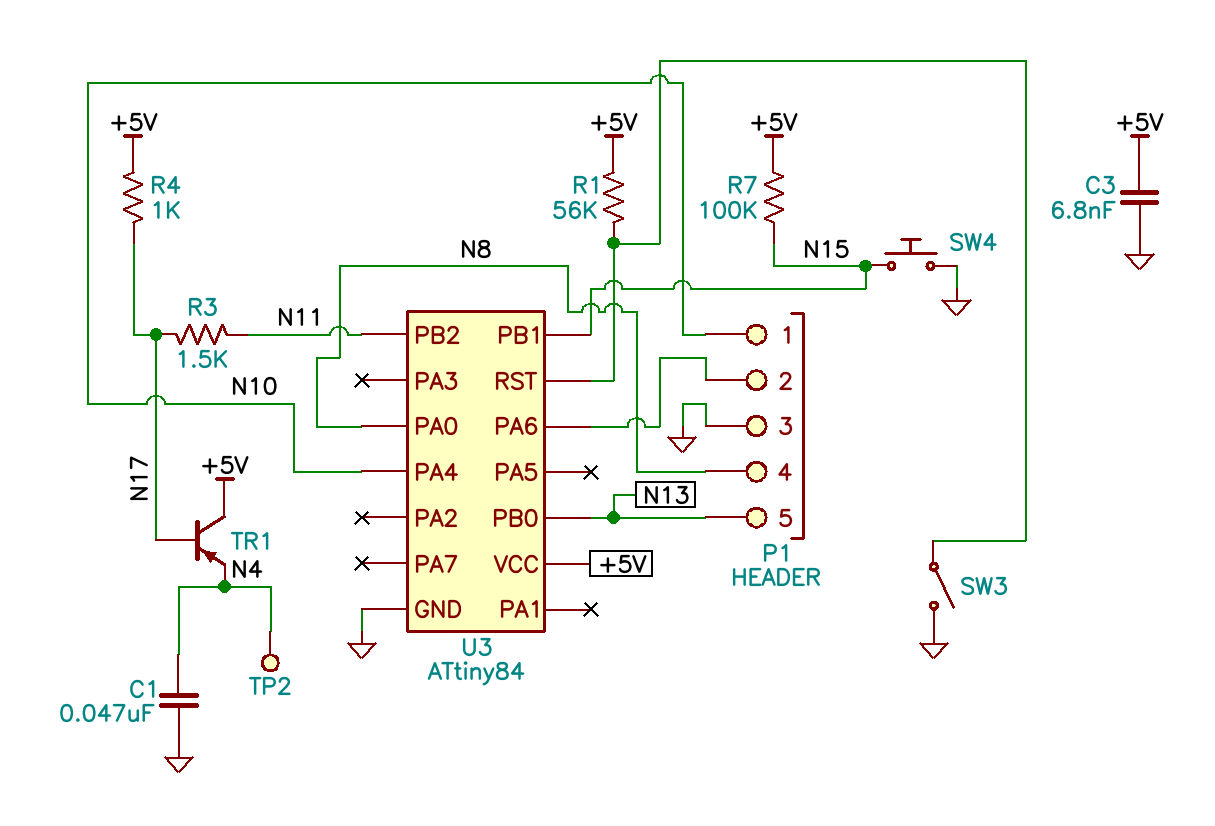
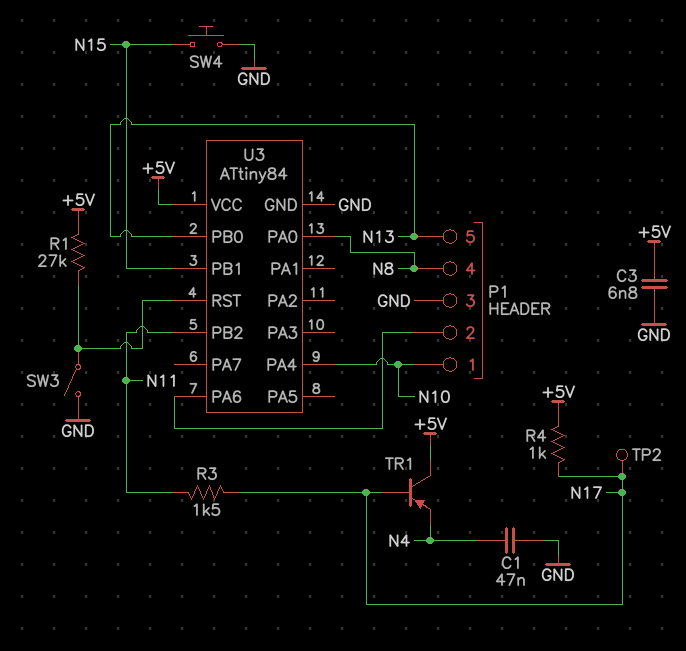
R1: 56k (+5V, U3/RST) -> 27k (+5V, U3/RST)
R7: 100k (+5V, N15) -> none
TP2: test point (N4) -> test point (N17)

